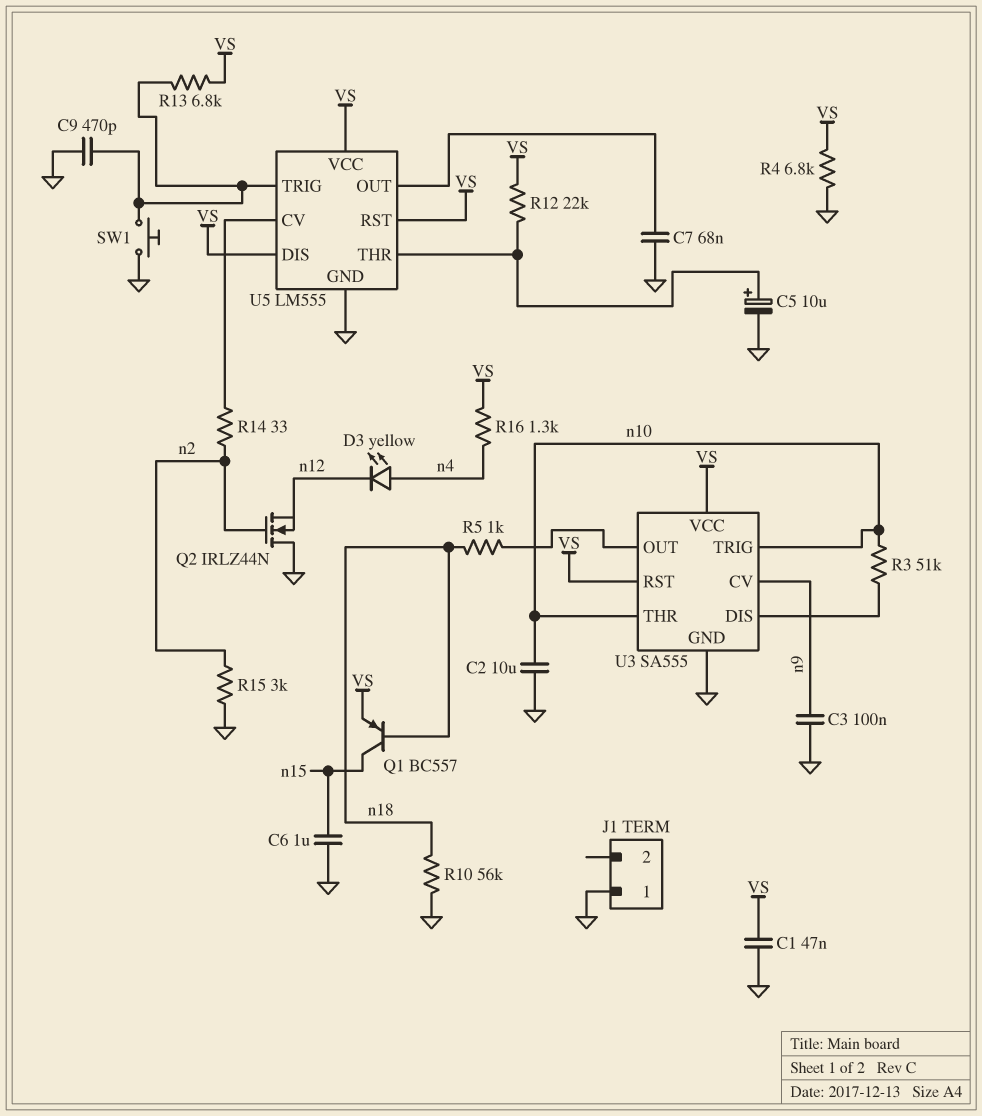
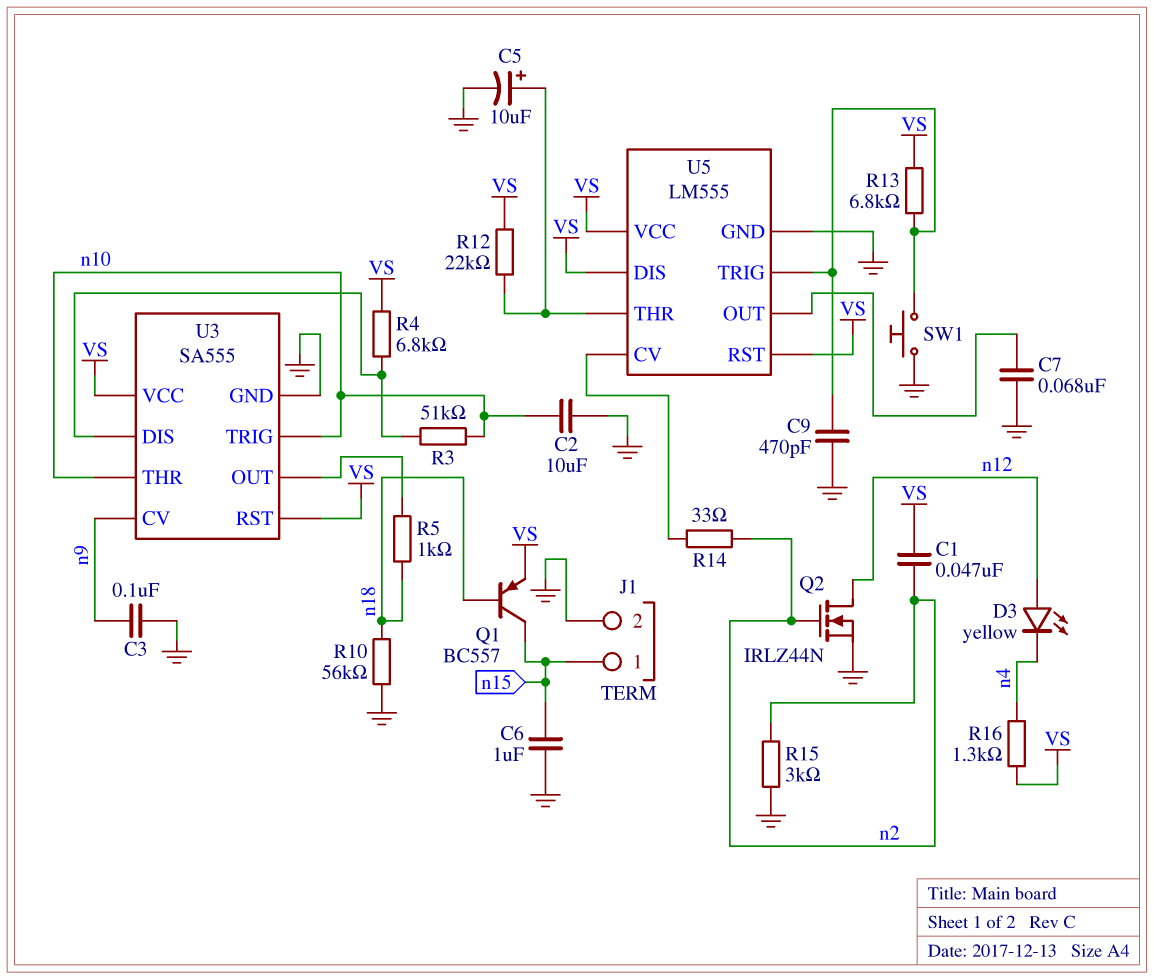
C1: 47nF (GND, VS) -> 47nF (VS, n2)
D3: LED yellow (A n4, K n12) -> LED yellow (A n12, K n4)
J1 pin 1: GND -> n15
J1 pin 2: none -> GND
Q2: NMOS IRLZ44N (G n2, D GND, S n12) -> NMOS IRLZ44N (G n2, D n12, S GND)
R4: 6.8k (GND, VS) -> 6.8k (U3/DIS, VS)

